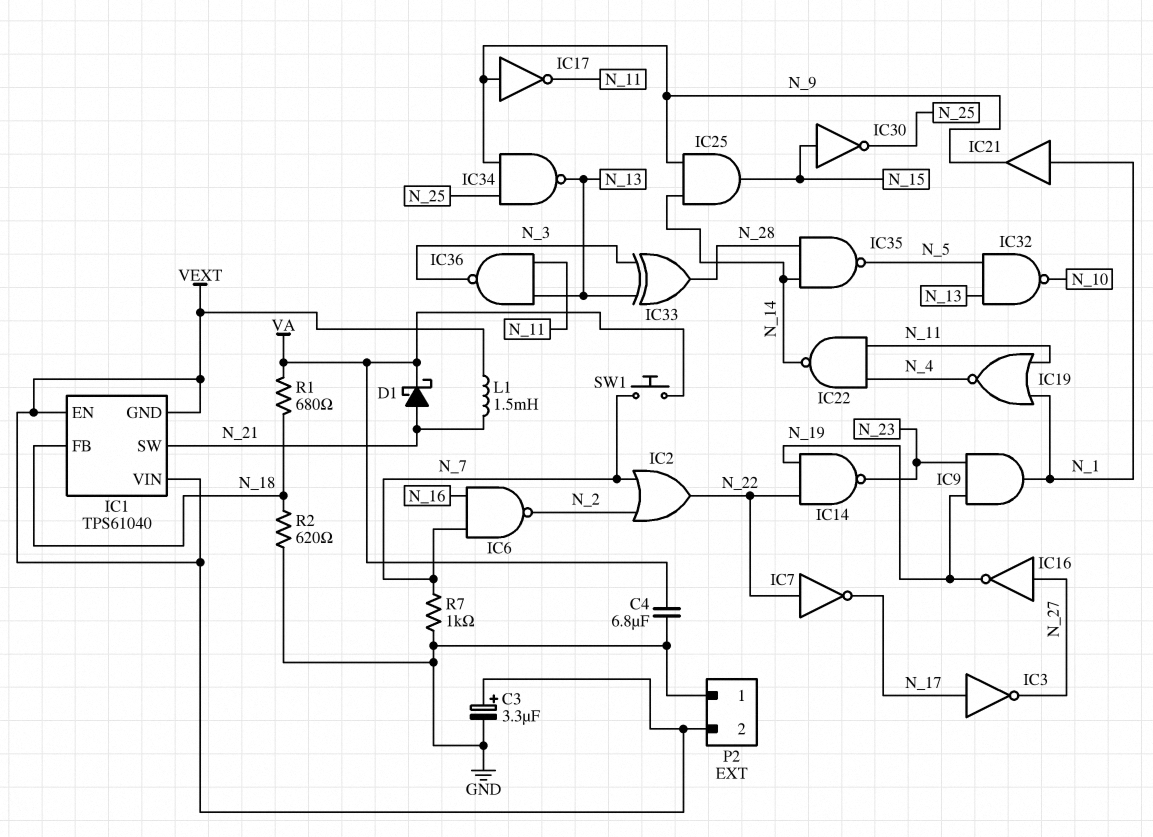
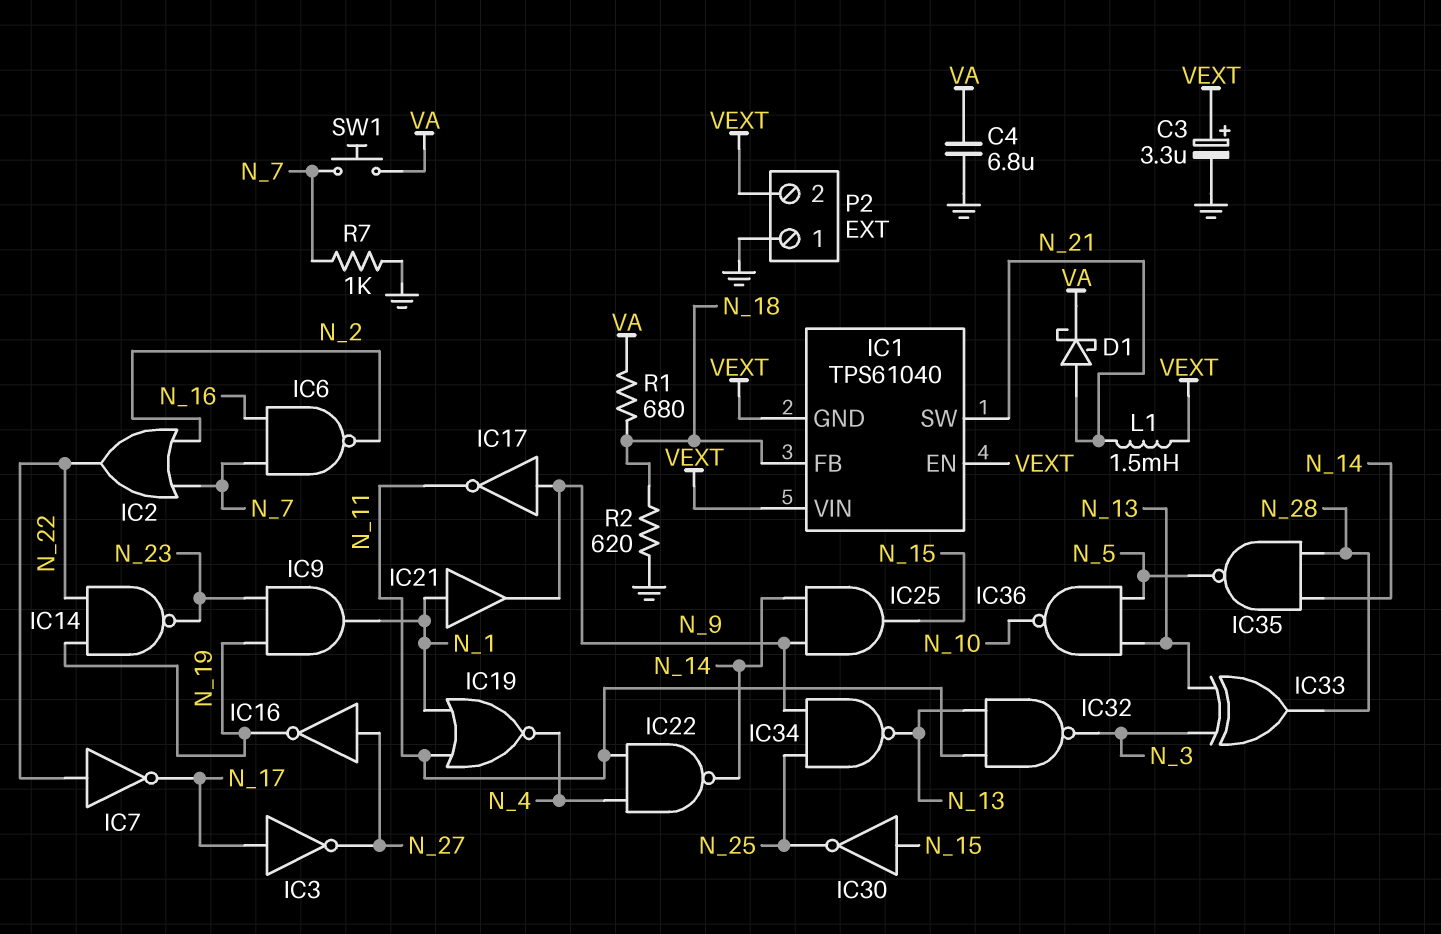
IC32: NAND (in N_5, in N_13, out N_10) -> NAND (in N_11, in N_13, out N_3)
IC36: NAND (in N_11, in N_13, out N_3) -> NAND (in N_5, in N_13, out N_10)

